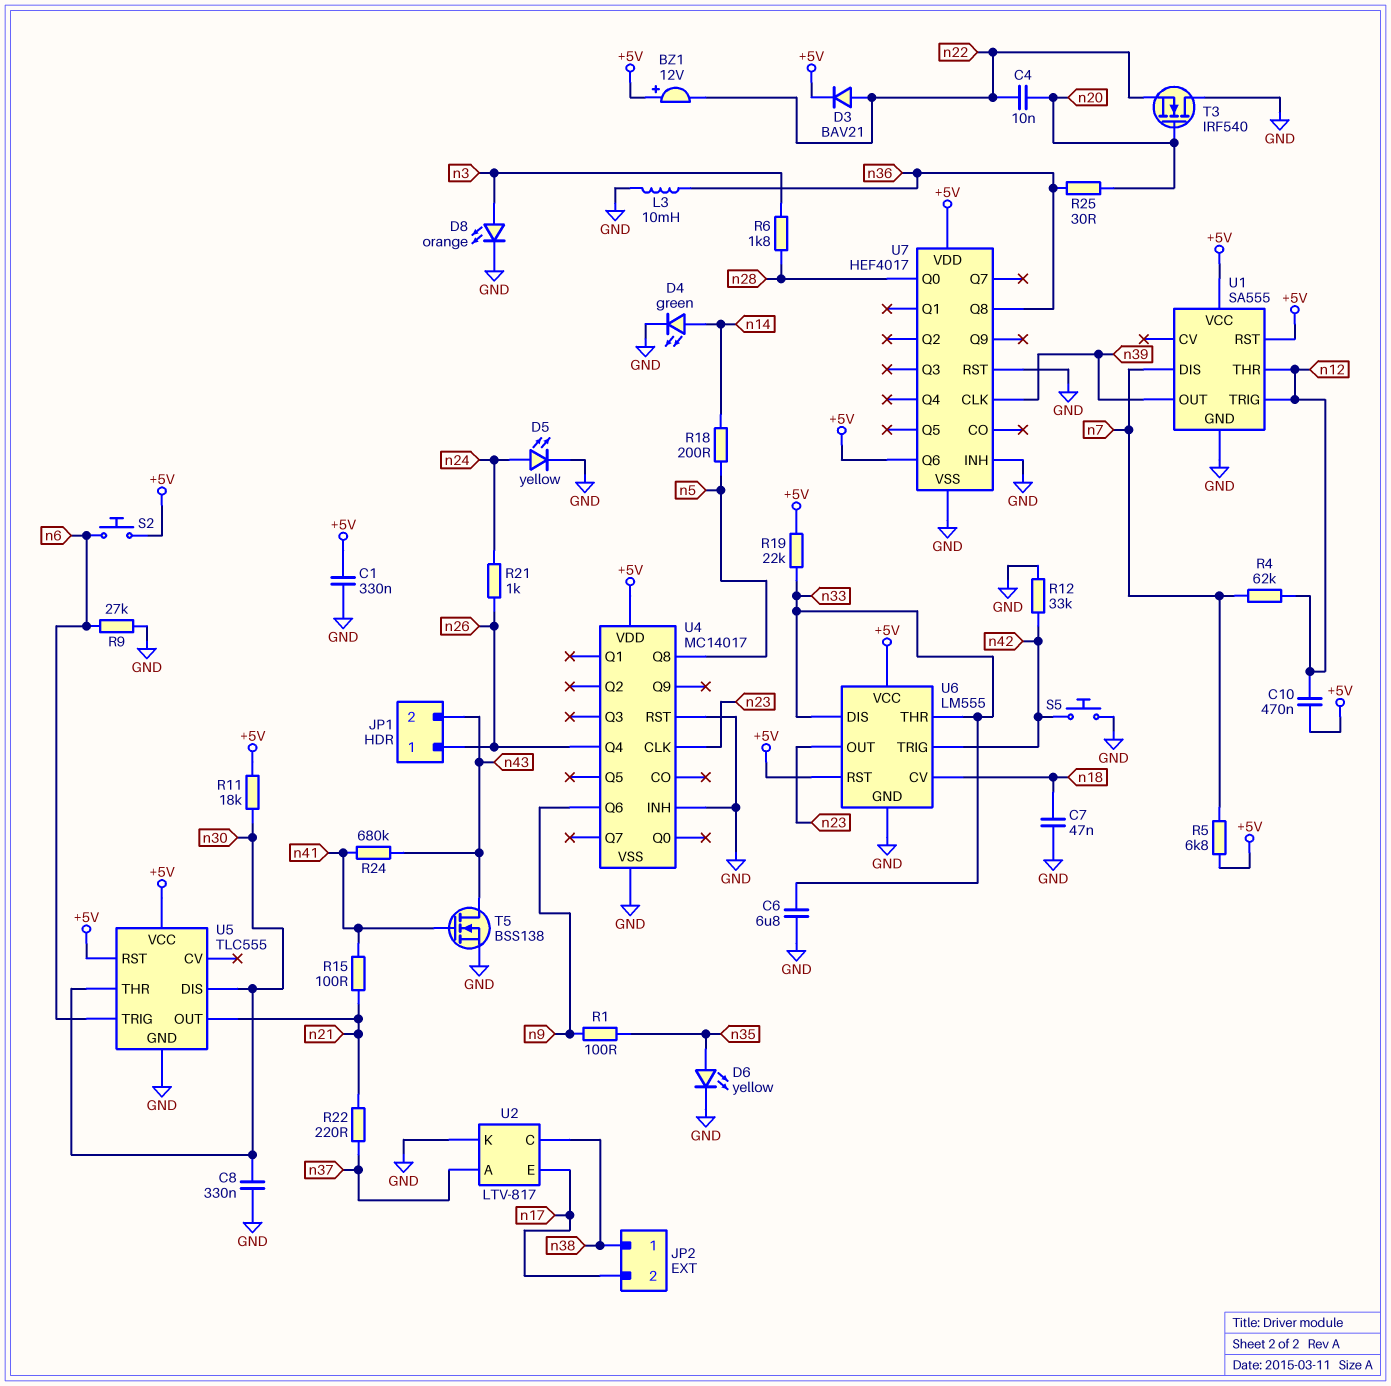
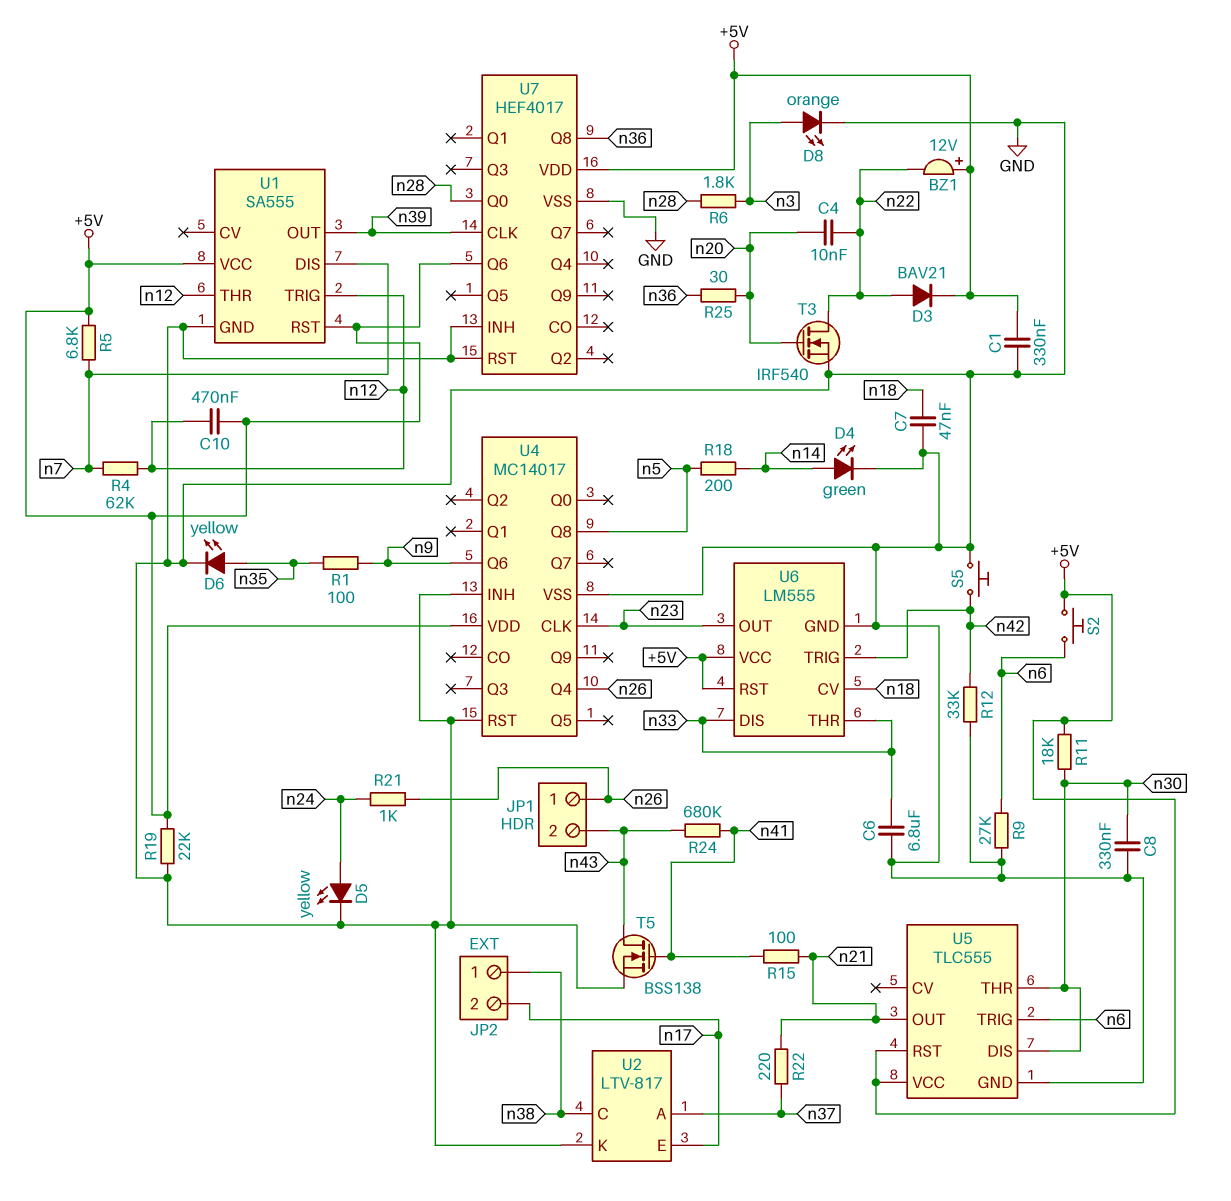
L3: 10mH (GND, n36) -> none
R19: 22k (+5V, n33) -> 22k (+5V, GND)
T3: NMOS IRF540 (G n20, D GND, S n22) -> NMOS IRF540 (G n20, D n22, S GND)

